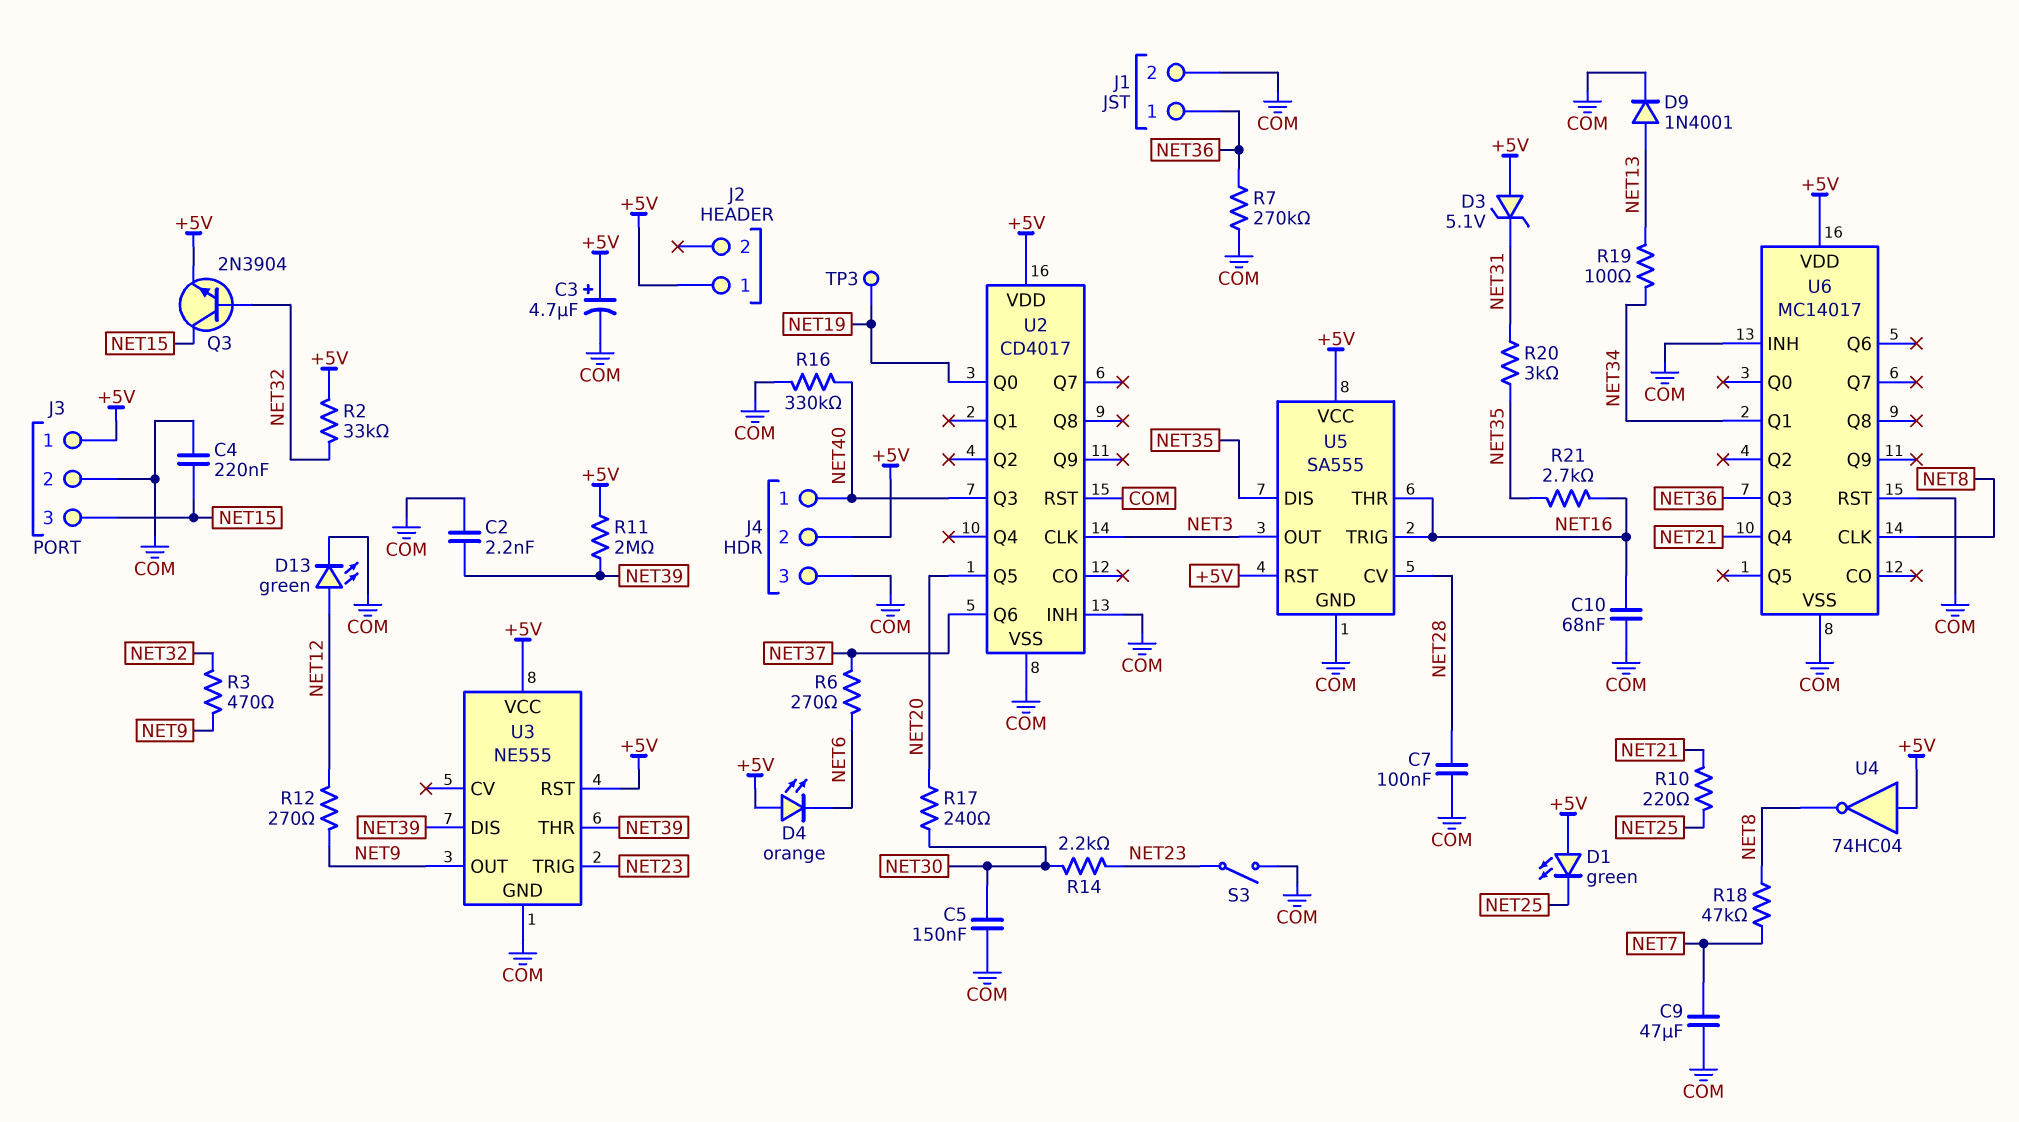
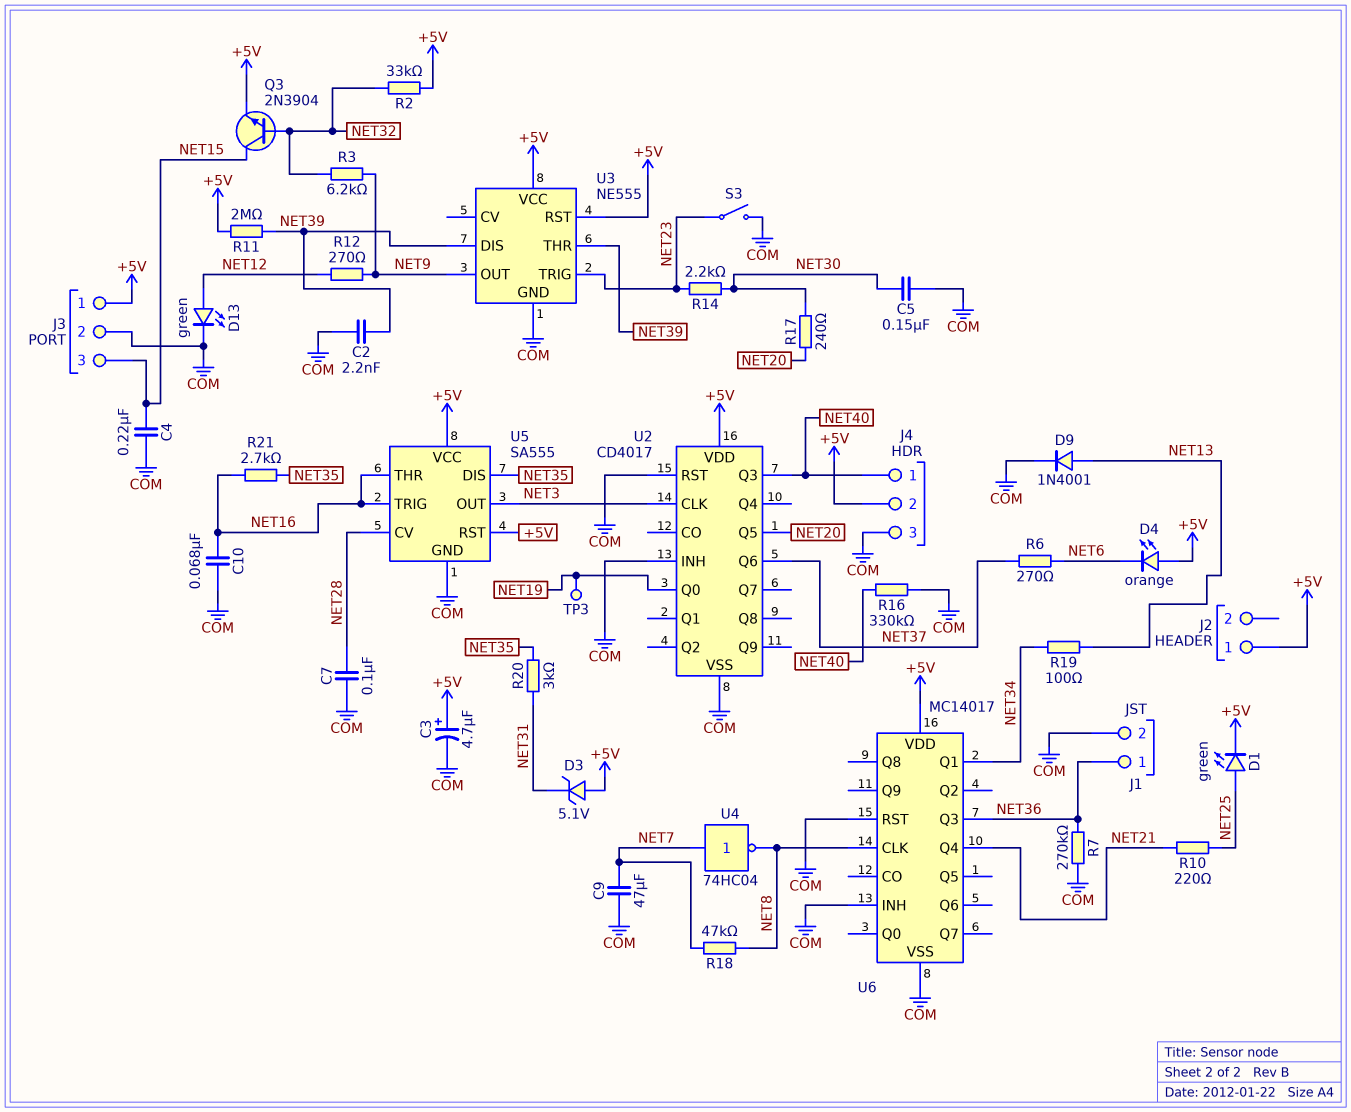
D1: LED green (A +5V, K NET25) -> LED green (A NET25, K +5V)
R3: 470 (NET9, NET32) -> 6.2k (NET9, NET32)
U4: NOT 74HC04 (in +5V, out NET8) -> NOT 74HC04 (in NET7, out NET8)

